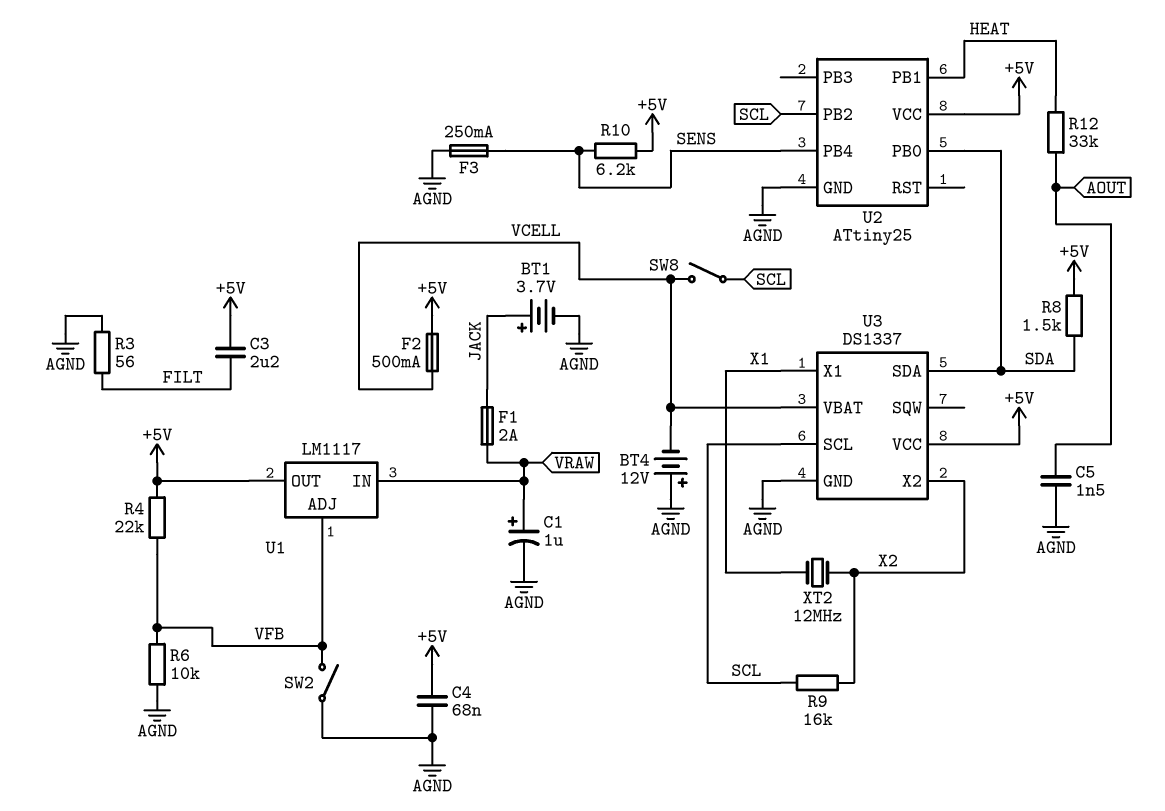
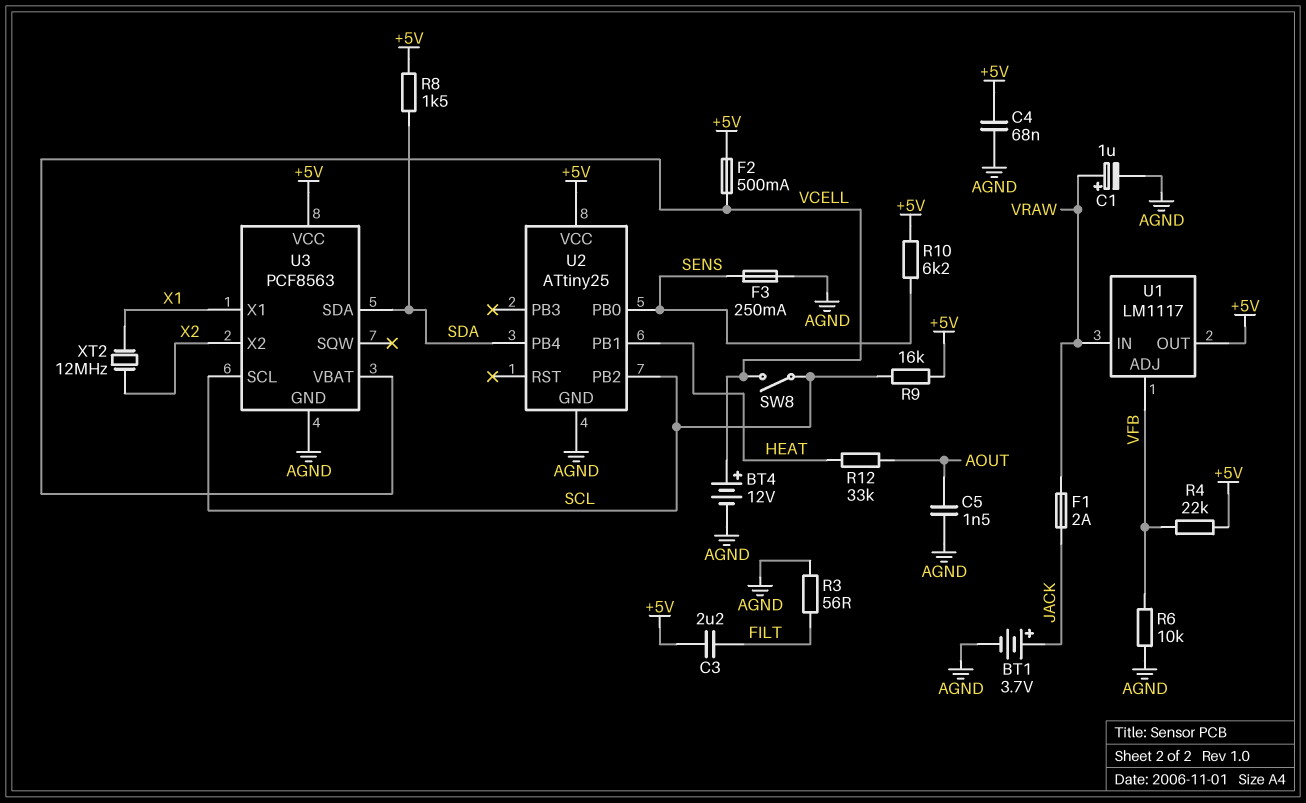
BT4: 12V (plus AGND, minus VCELL) -> 12V (plus VCELL, minus AGND)
R9: 16k (SCL, X2) -> 16k (+5V, SCL)
SW2: switch (AGND, VFB) -> none
U2 pin PB0: SDA -> SENS
U2 pin PB4: SENS -> SDA
U3: DS1337 -> PCF8563

